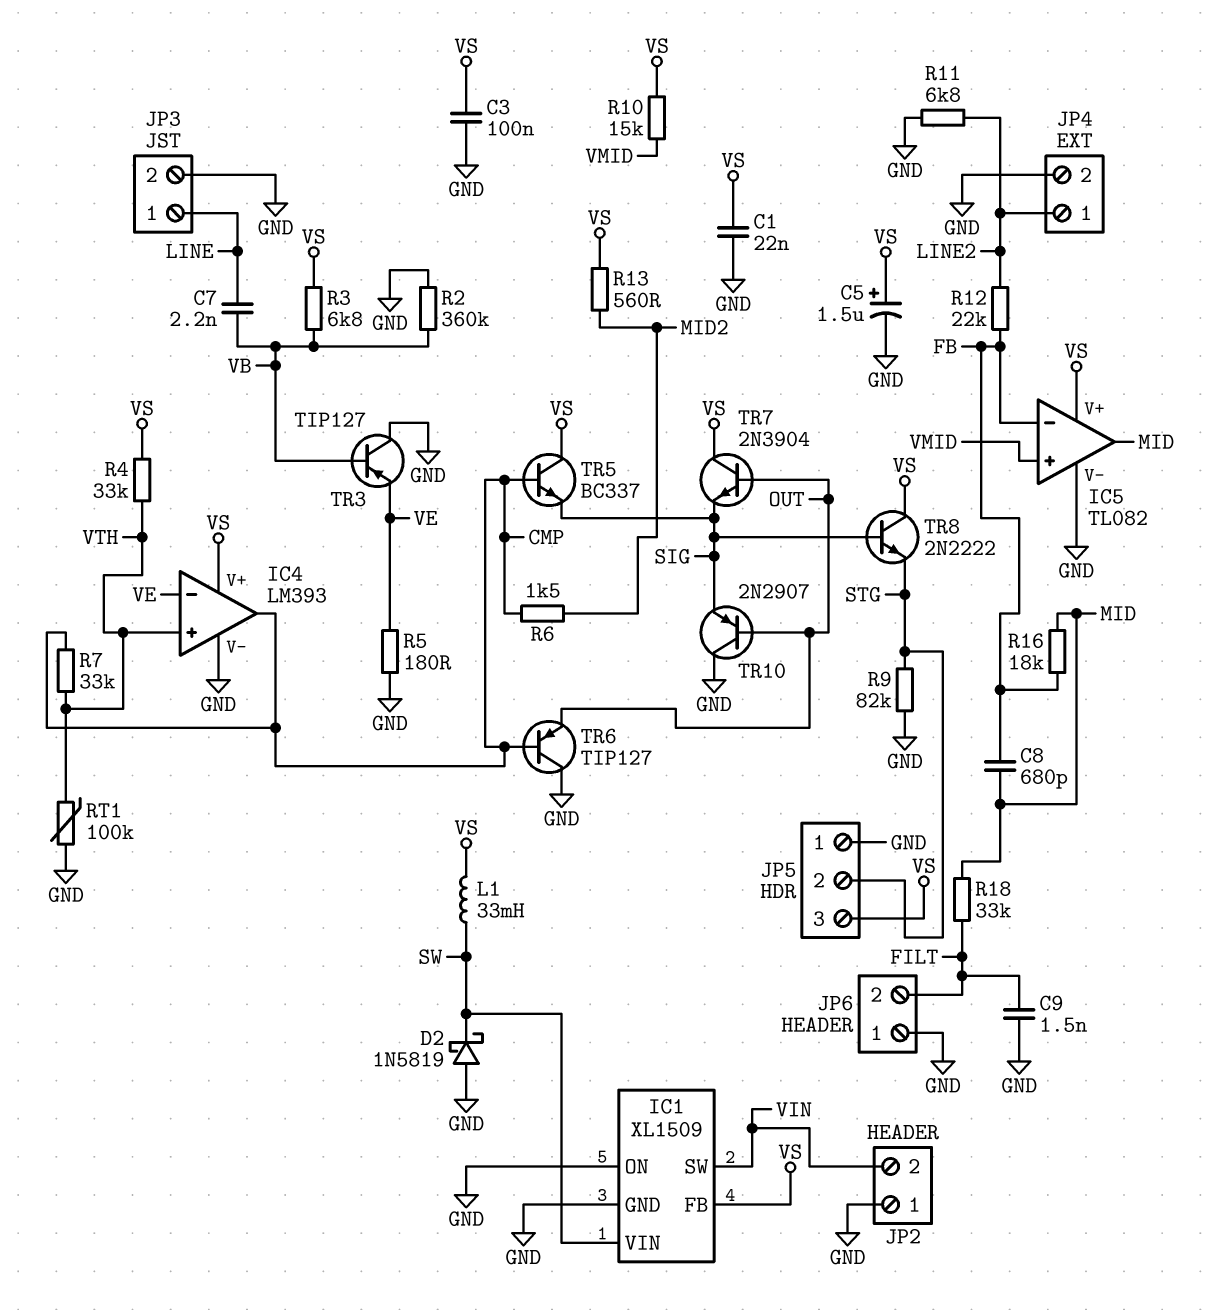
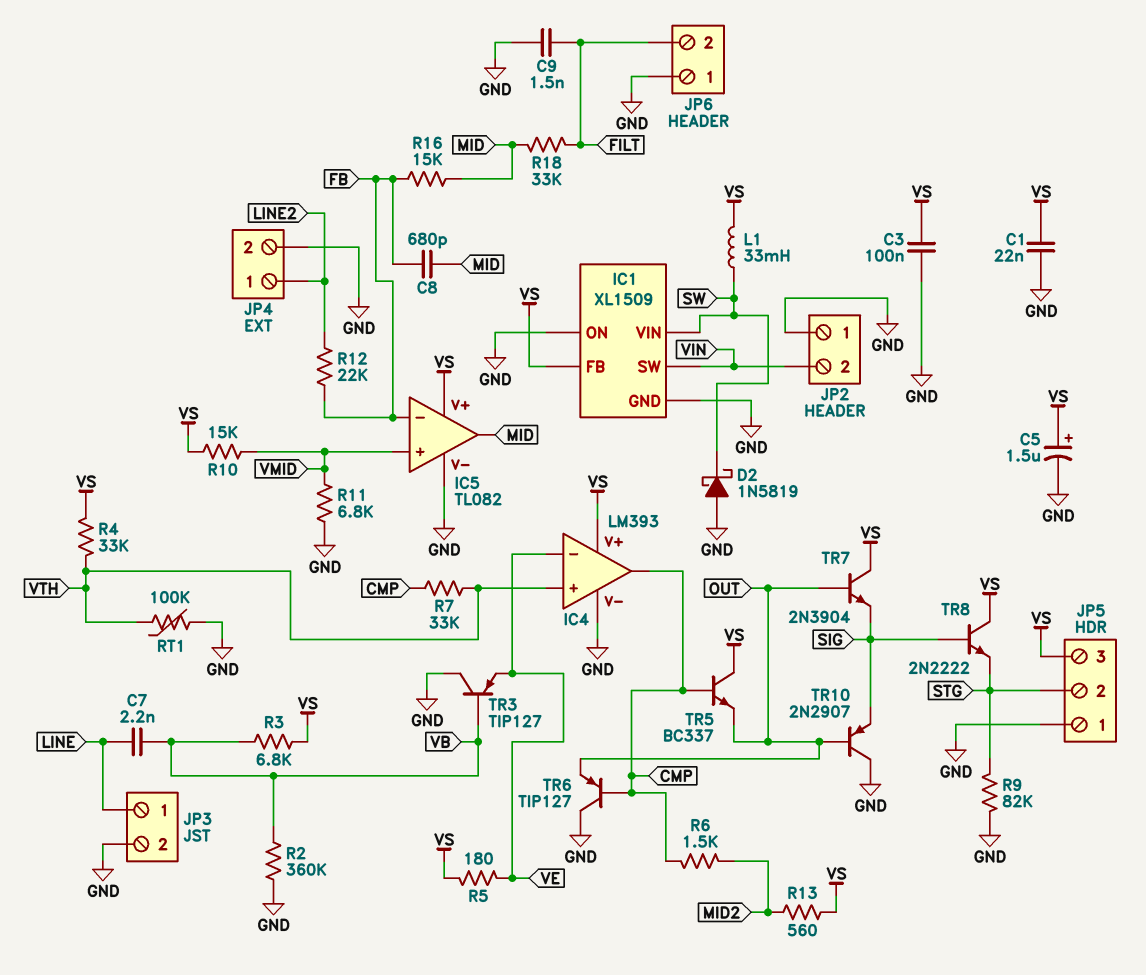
R5: 180 (GND, VE) -> 180 (VE, VS)
R11: 6.8k (GND, LINE2) -> 6.8k (GND, VMID)
R16: 18k (FB, MID) -> 15k (FB, MID)
TR5: NPN BC337 (B CMP, C VS, E SIG) -> NPN BC337 (B CMP, C VS, E OUT)

